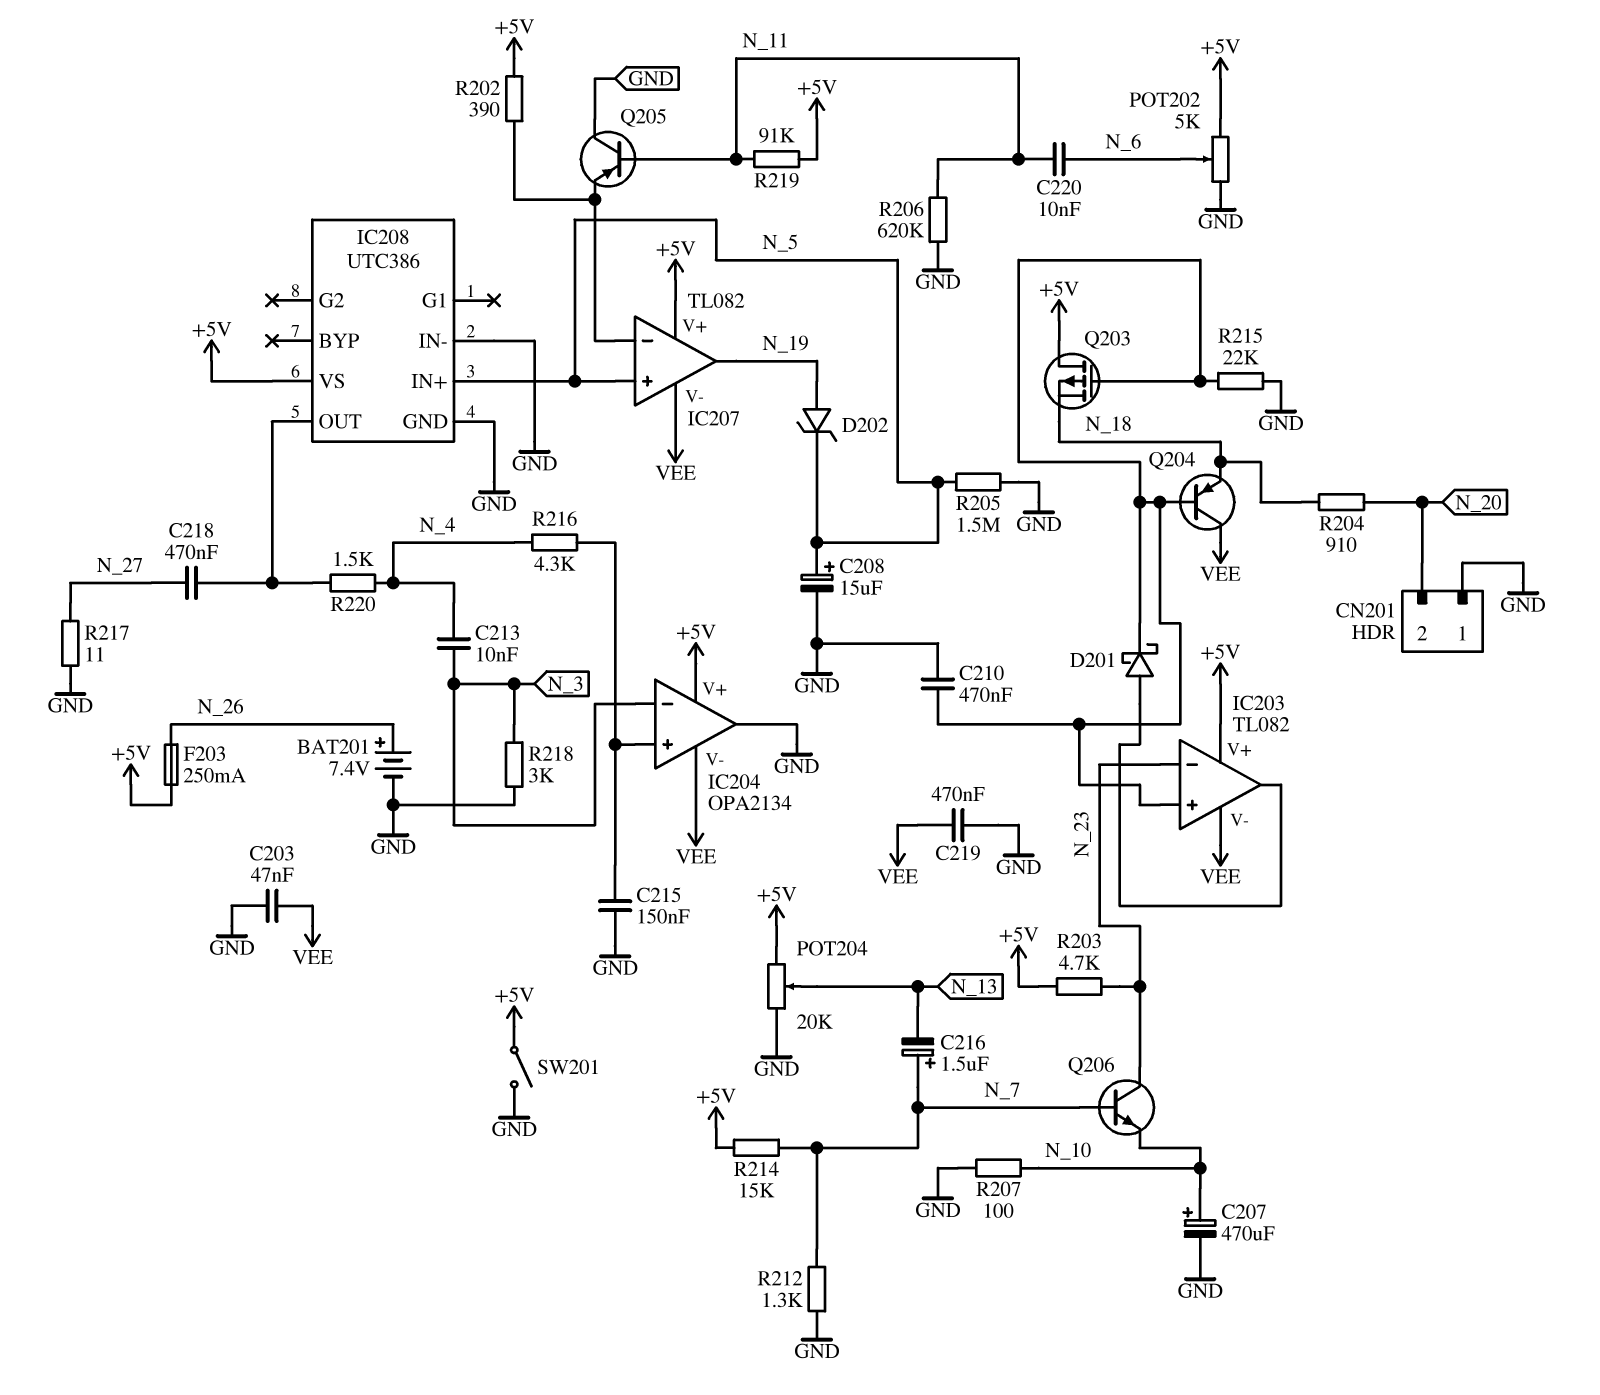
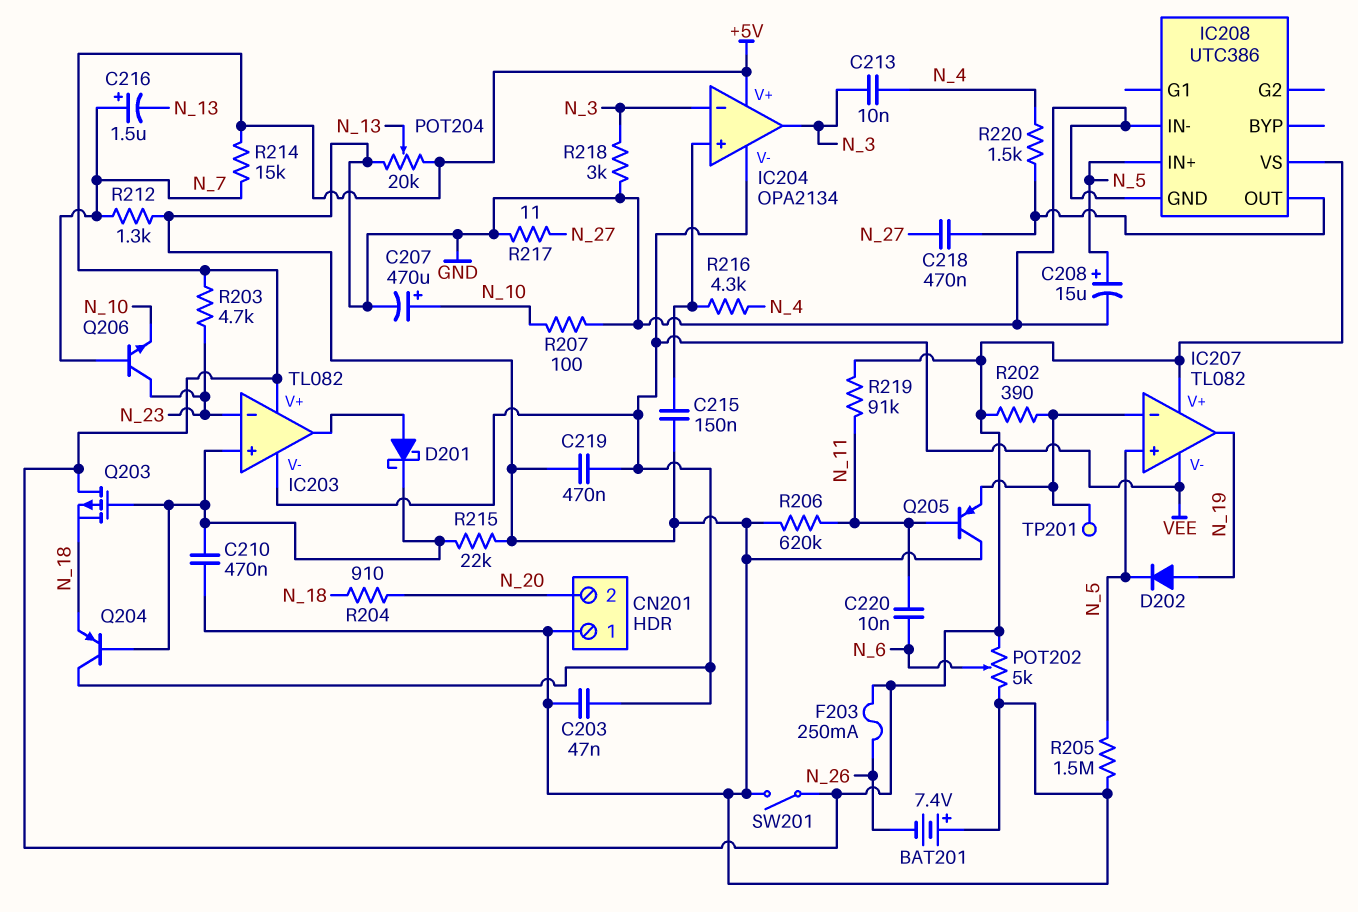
BAT201: 7.4V (plus N_26, minus GND) -> 7.4V (plus GND, minus N_26)
D202: zener (A N_19, K N_5) -> diode (A N_19, K N_5)
IC204 pin out: GND -> N_3
TP201: none -> test point (IC207/in-)

